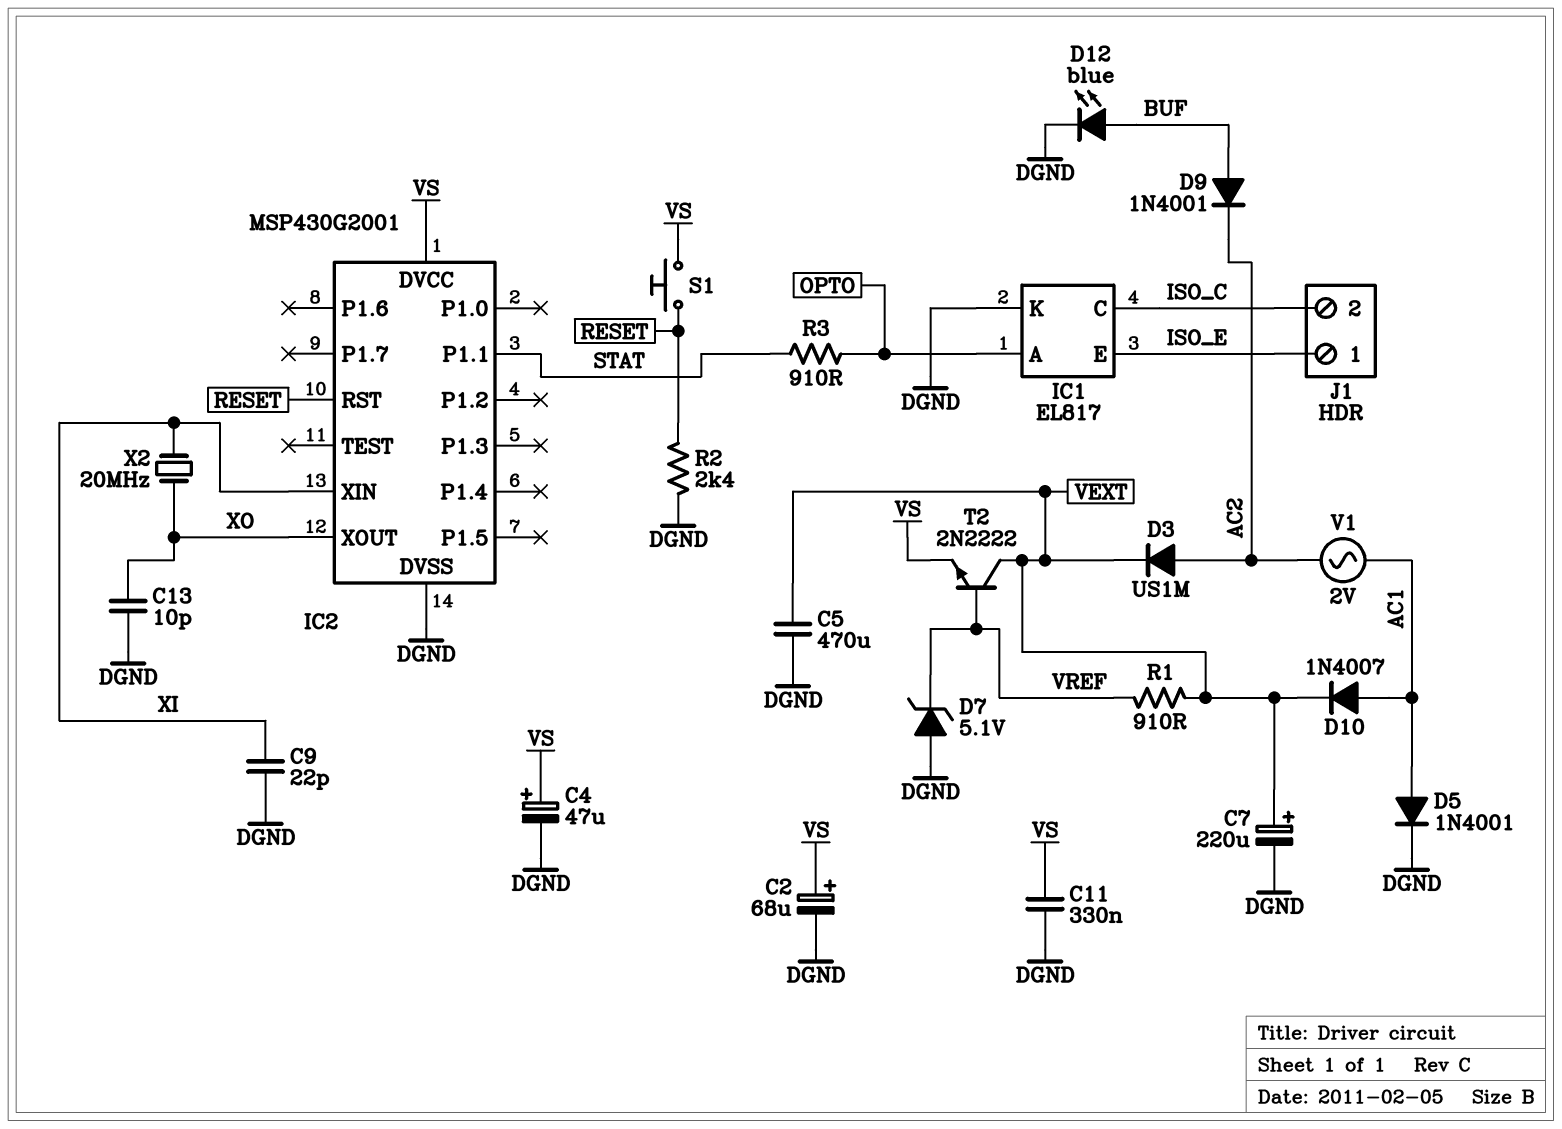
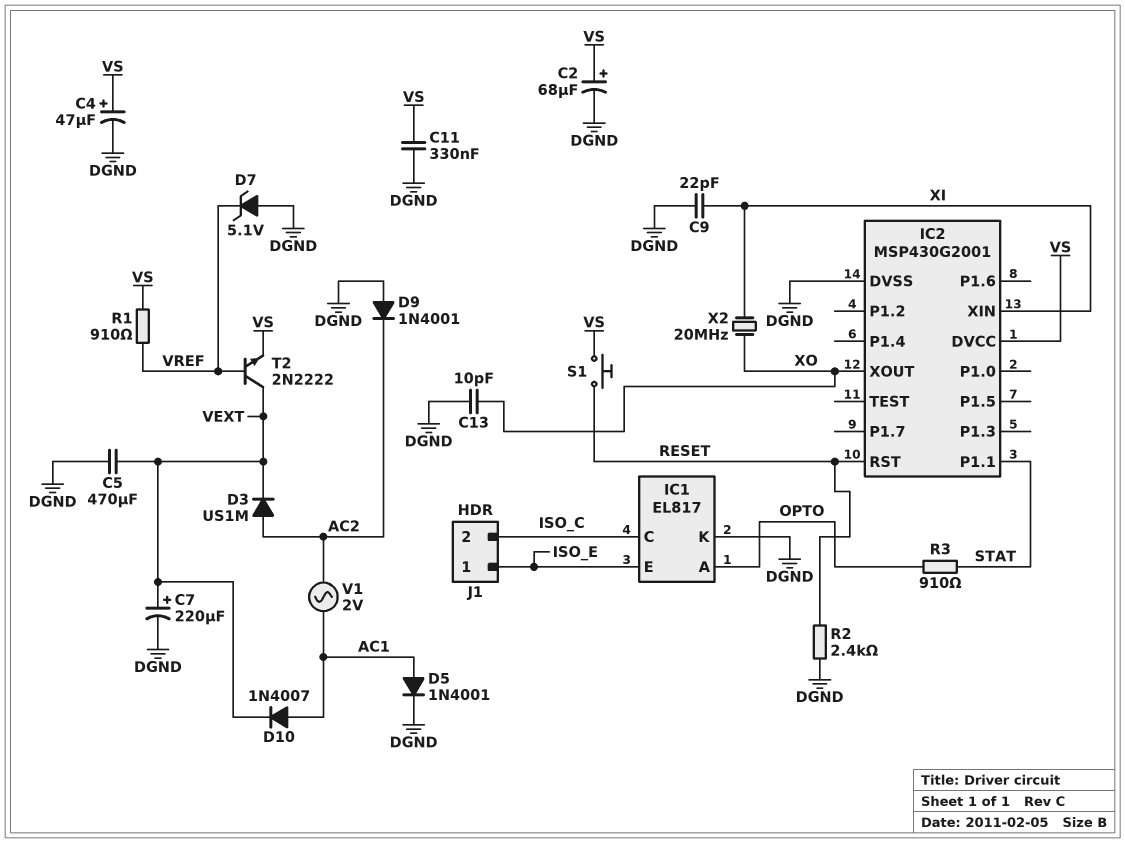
D9: diode 1N4001 (A BUF, K AC2) -> diode 1N4001 (A DGND, K AC2)
D12: LED blue (A BUF, K DGND) -> none
R1: 910 (VEXT, VREF) -> 910 (VREF, VS)

